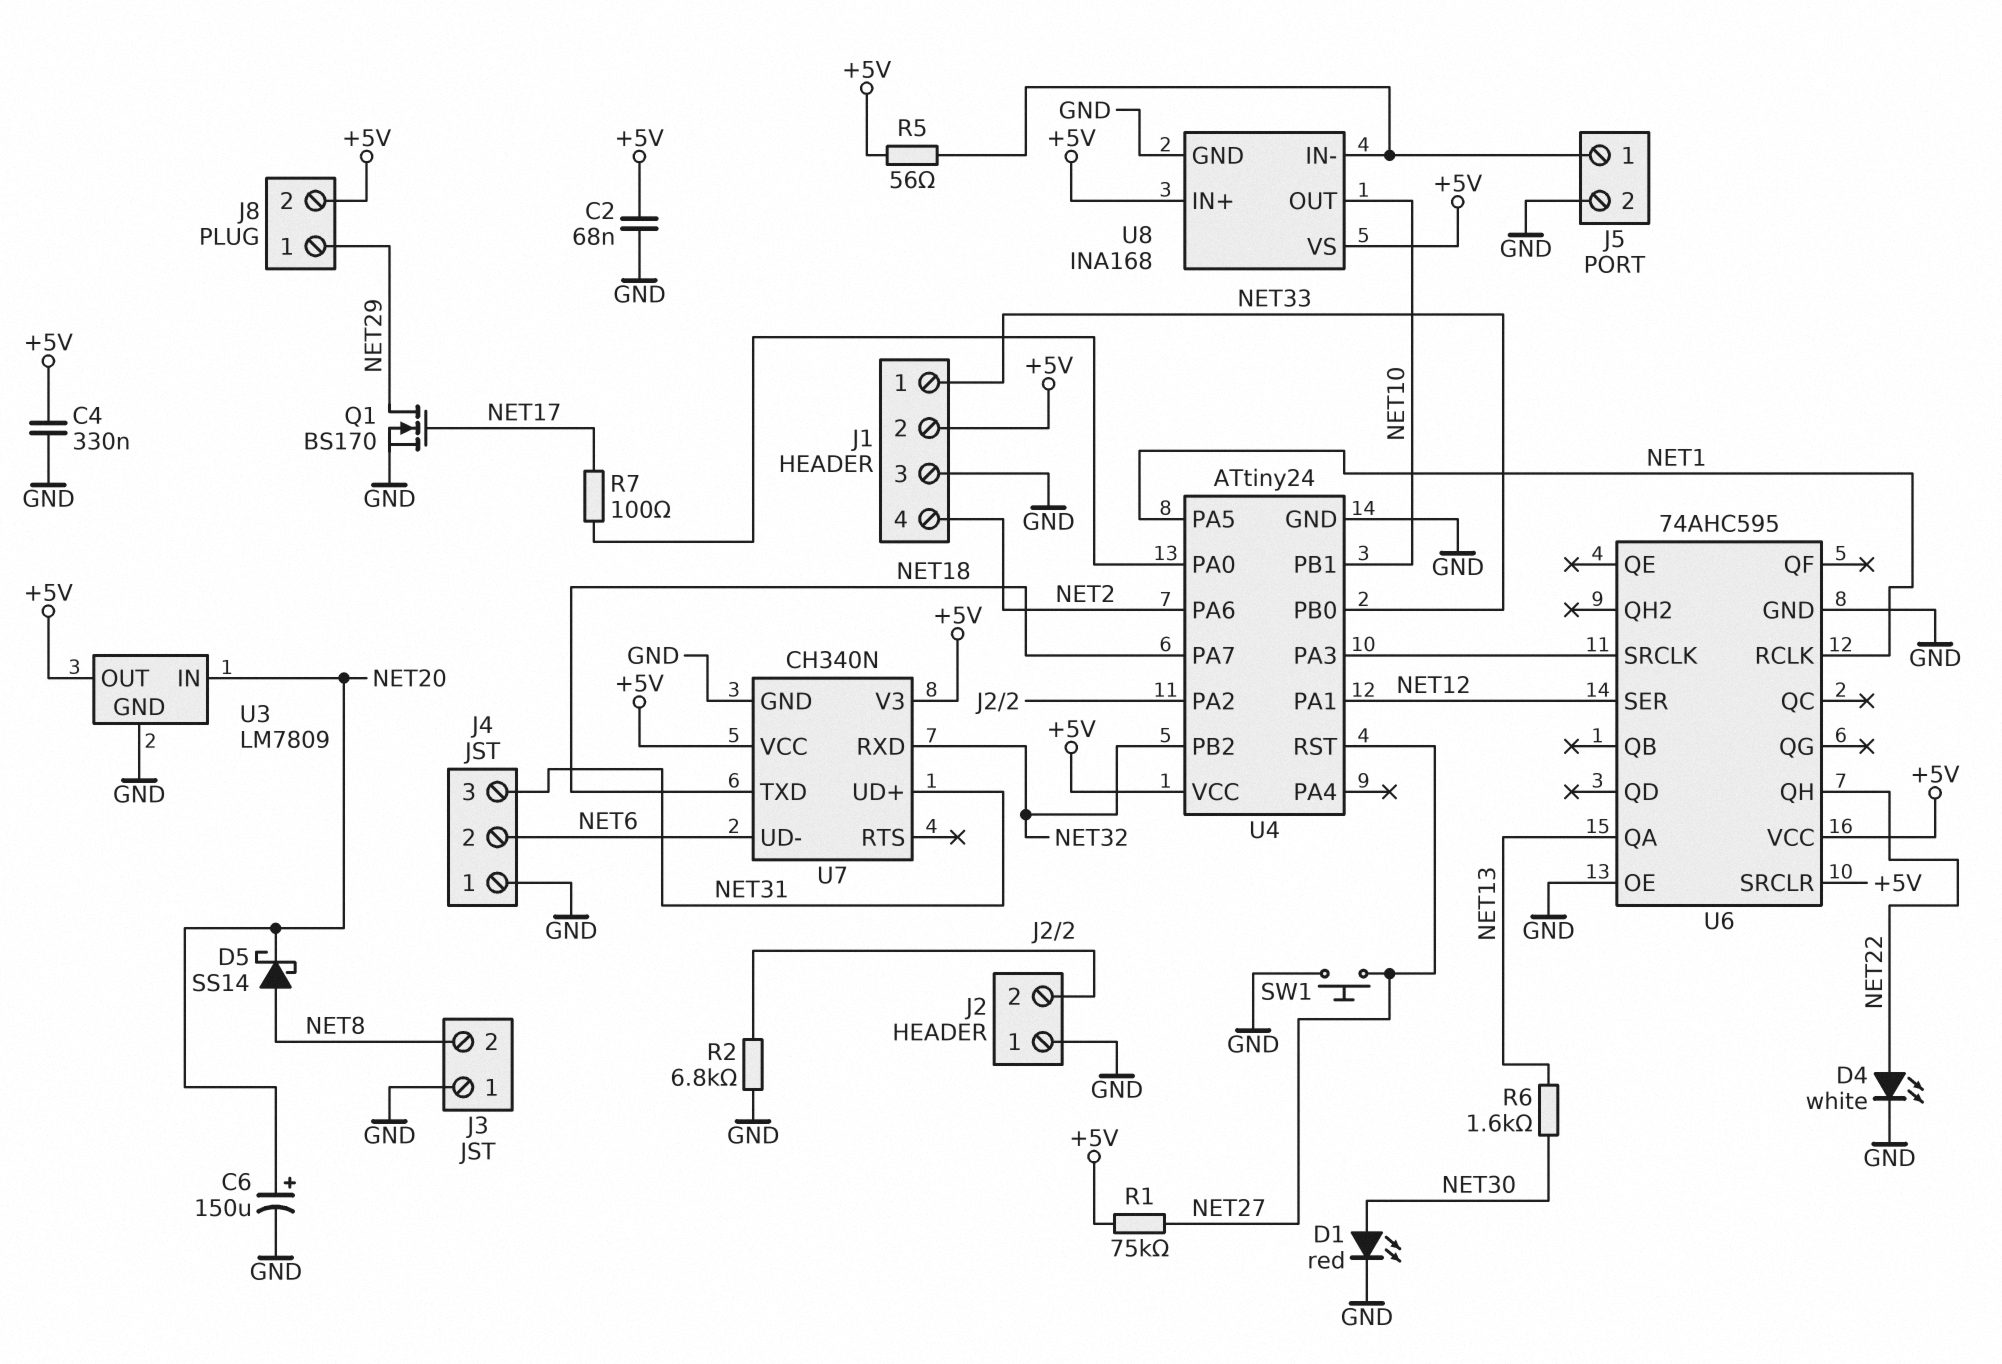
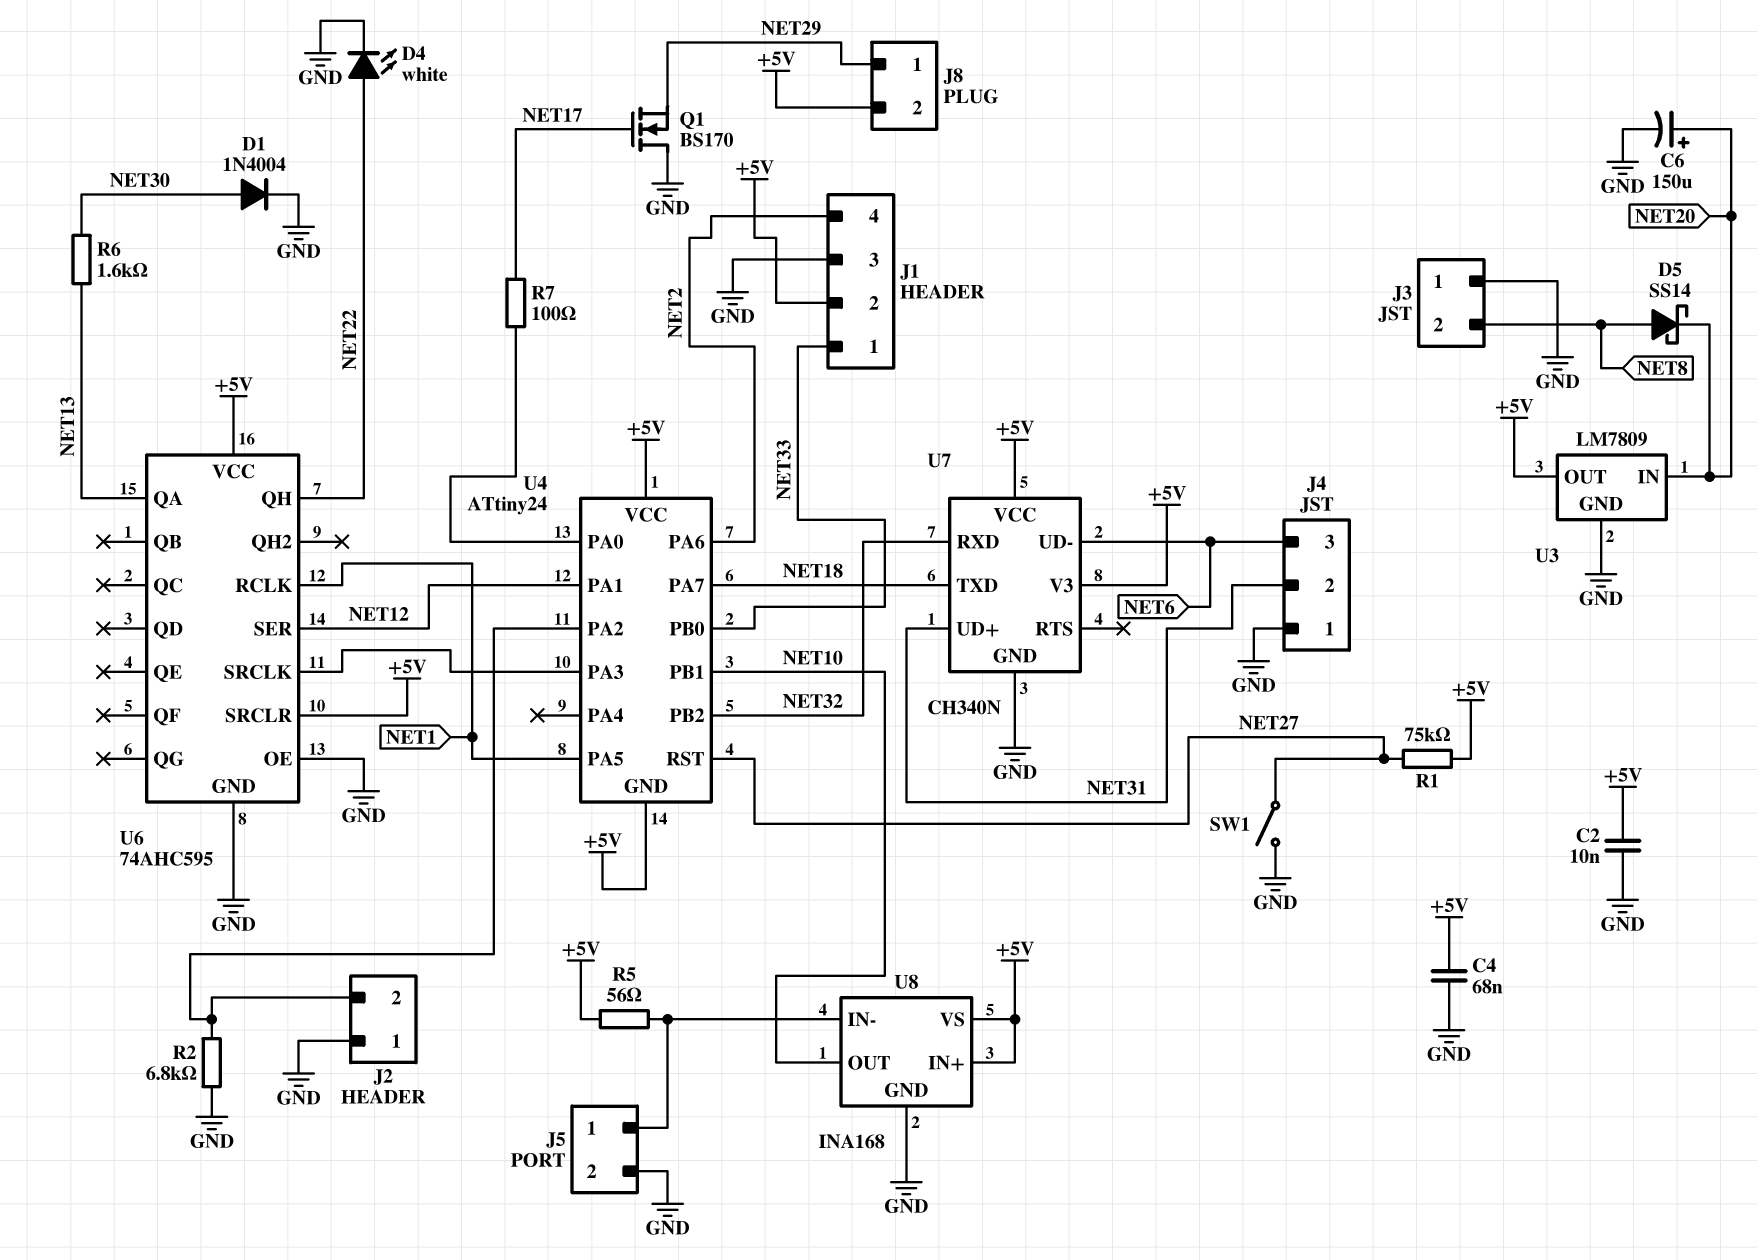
C2: 68nF (+5V, GND) -> 10nF (+5V, GND)
C4: 330nF (+5V, GND) -> 68nF (+5V, GND)
D1: LED red (A NET30, K GND) -> diode 1N4004 (A NET30, K GND)
J4 pin 2: NET6 -> NET31
J4 pin 3: NET31 -> NET6
Q1: NMOS BS170 (G NET17, D NET29, S GND) -> NMOS BS170 (G NET17, D GND, S NET29)
SW1: button (GND, NET27) -> switch (GND, NET27)
U4 pin GND: GND -> +5V

